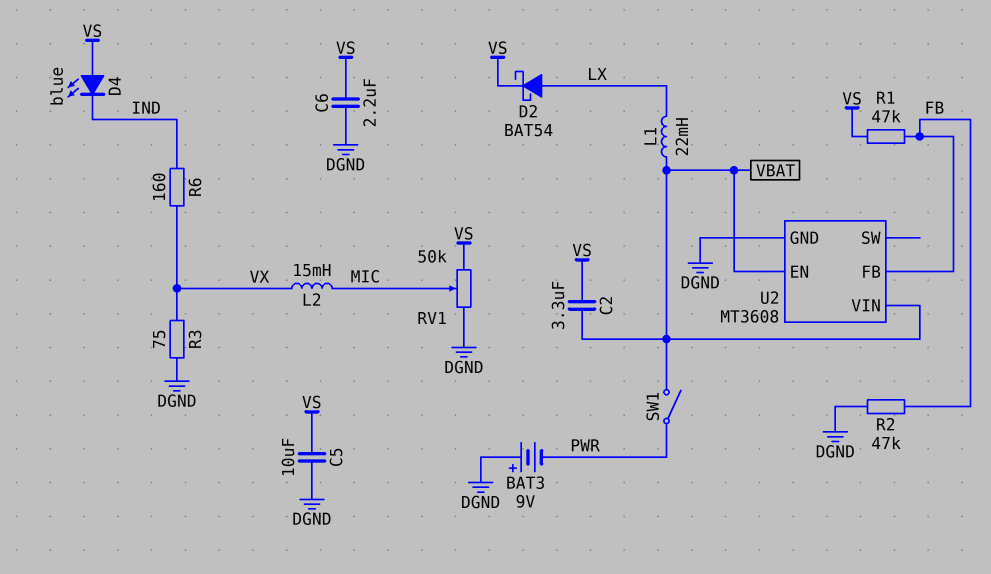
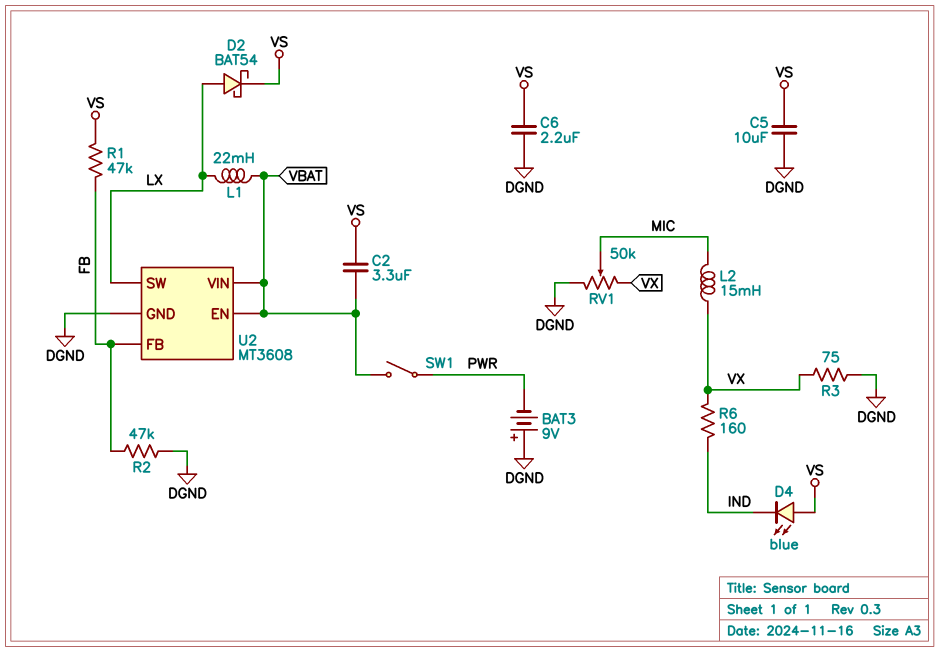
RV1: 50k (DGND, VS, wiper MIC) -> 50k (DGND, VX, wiper MIC)
U2 pin SW: none -> LX

